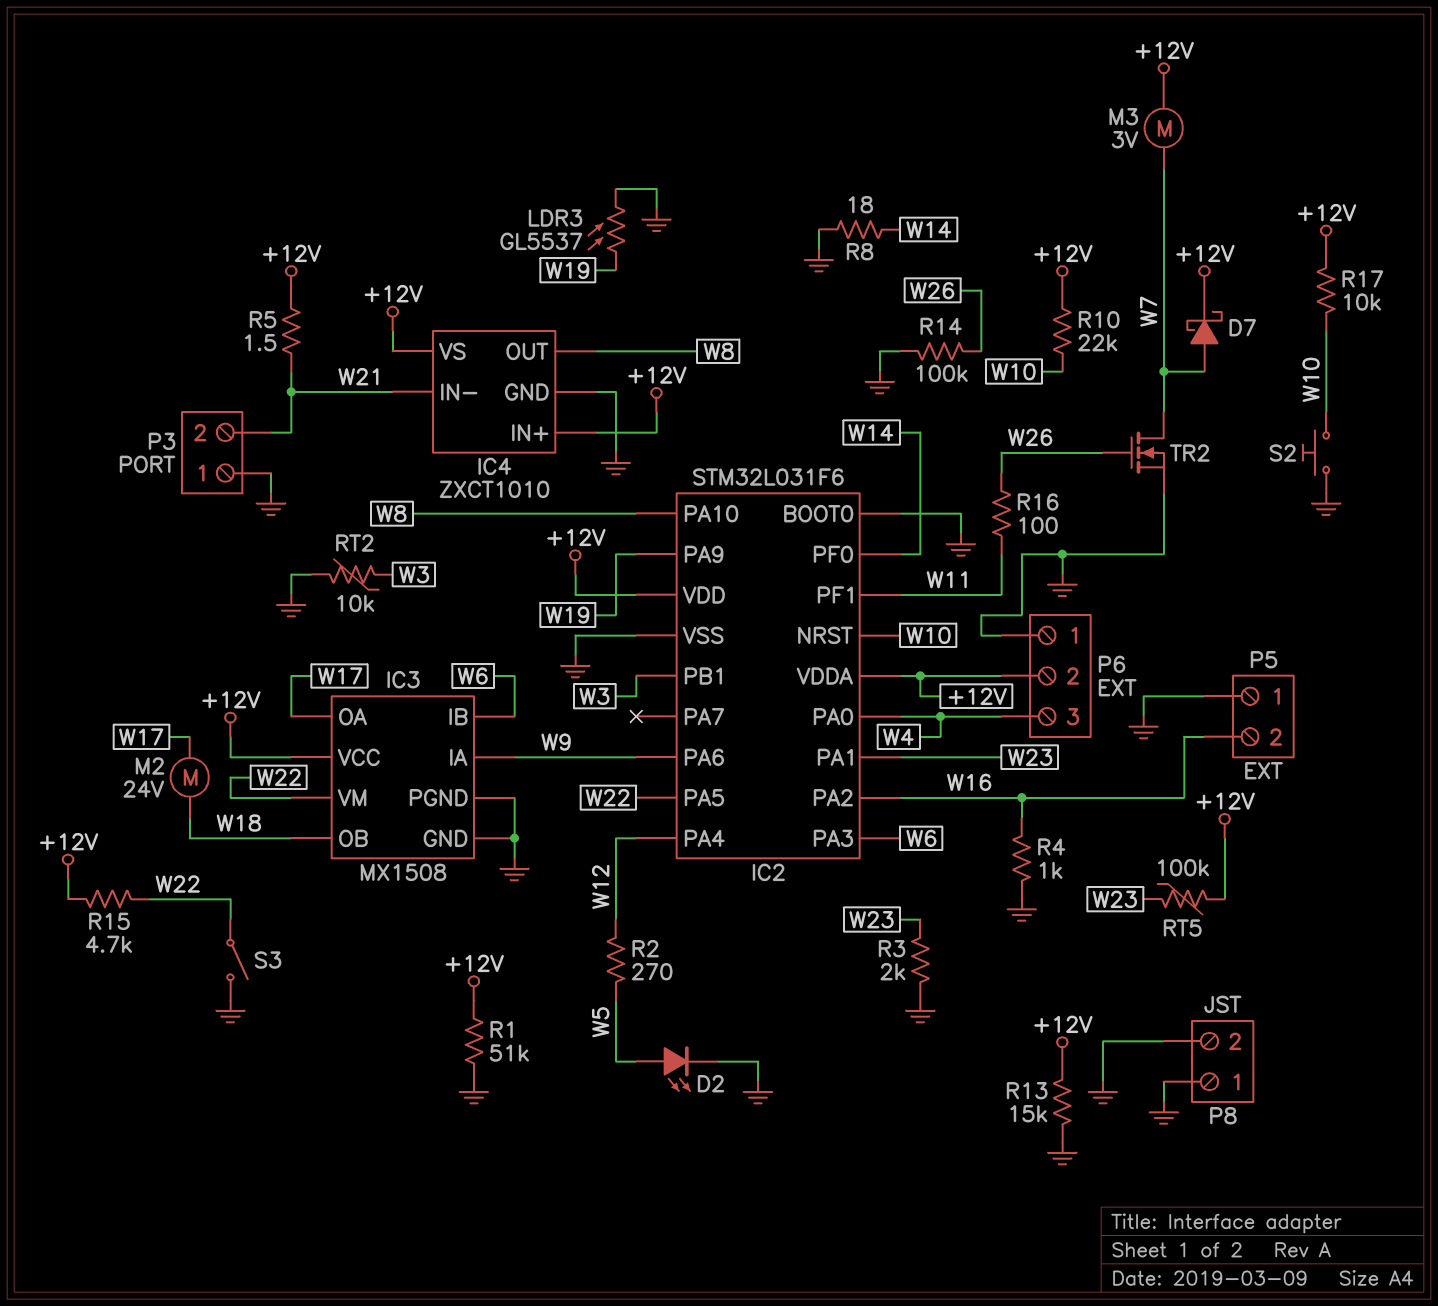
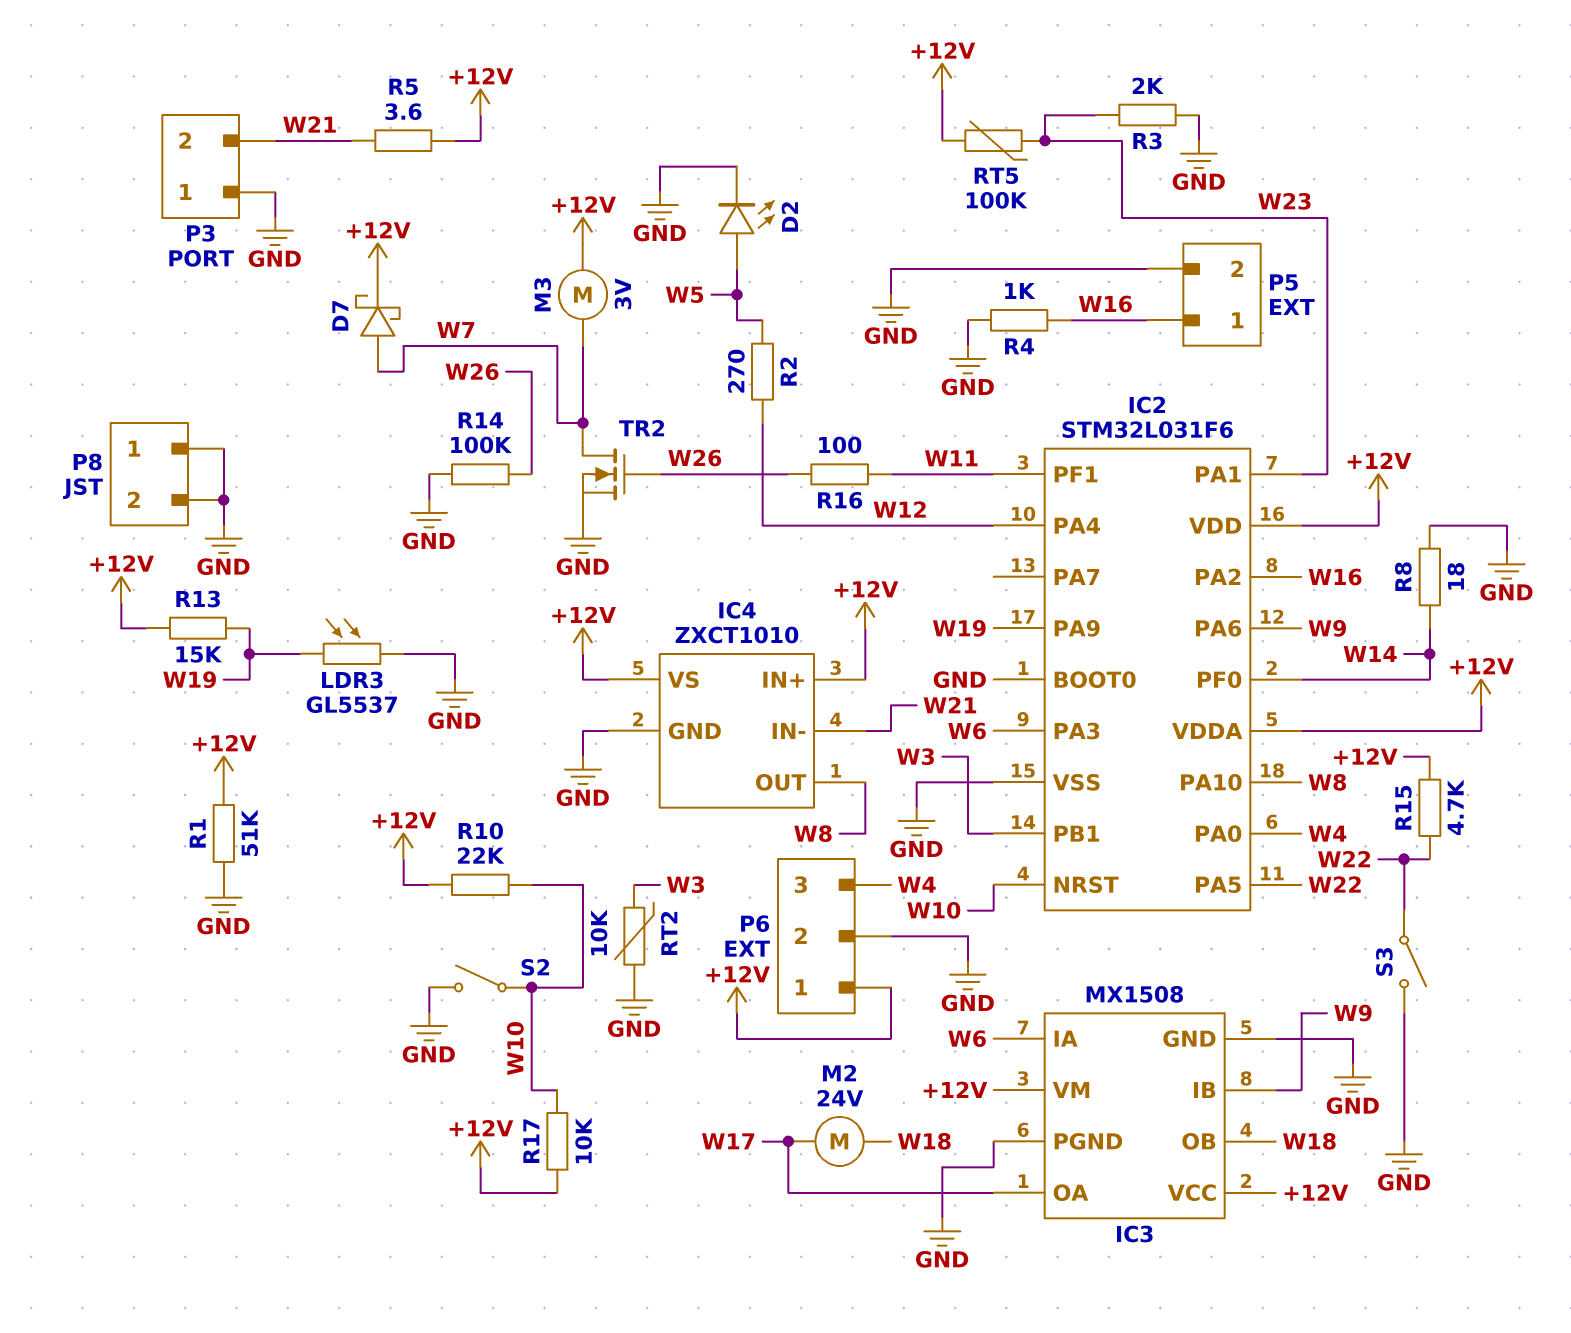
IC3 pin IA: W9 -> W6
IC3 pin IB: W6 -> W9
IC3 pin VM: W22 -> +12V
P5 pin 1: GND -> W16
P5 pin 2: W16 -> GND
P6 pin 1: GND -> +12V
P6 pin 2: +12V -> GND
R5: 1.5 (+12V, W21) -> 3.6 (+12V, W21)
R13: 15k (+12V, GND) -> 15k (+12V, W19)
S2: button (GND, W10) -> switch (GND, W10)

